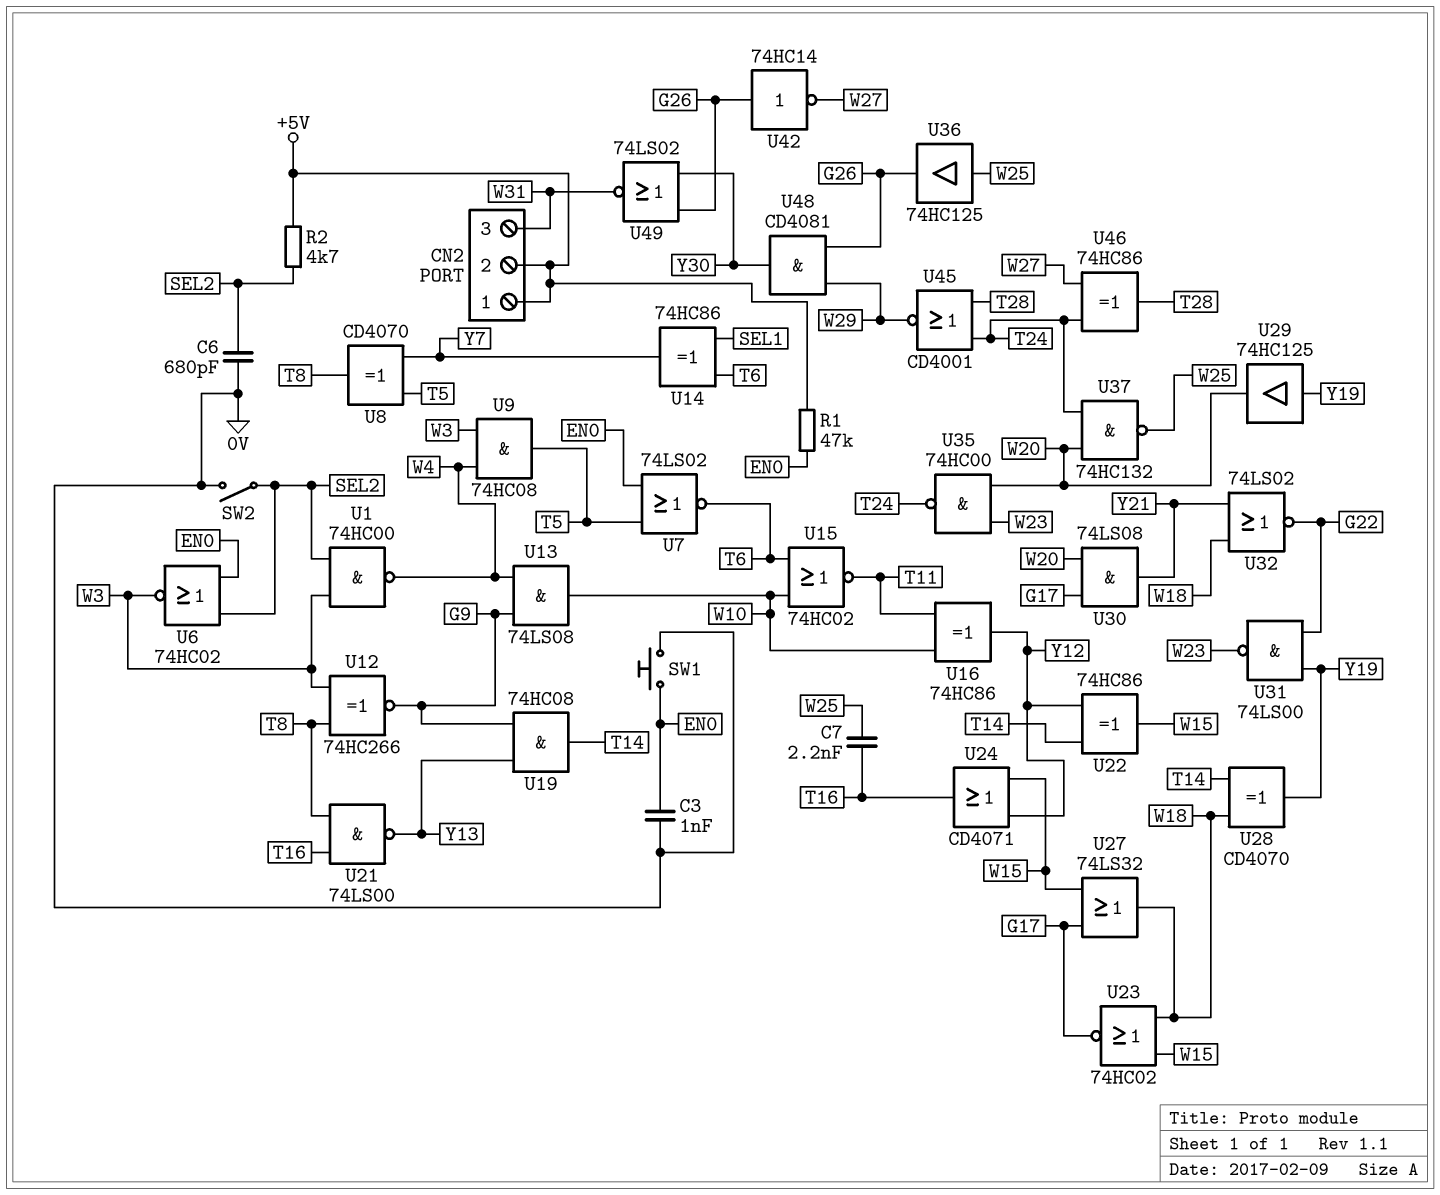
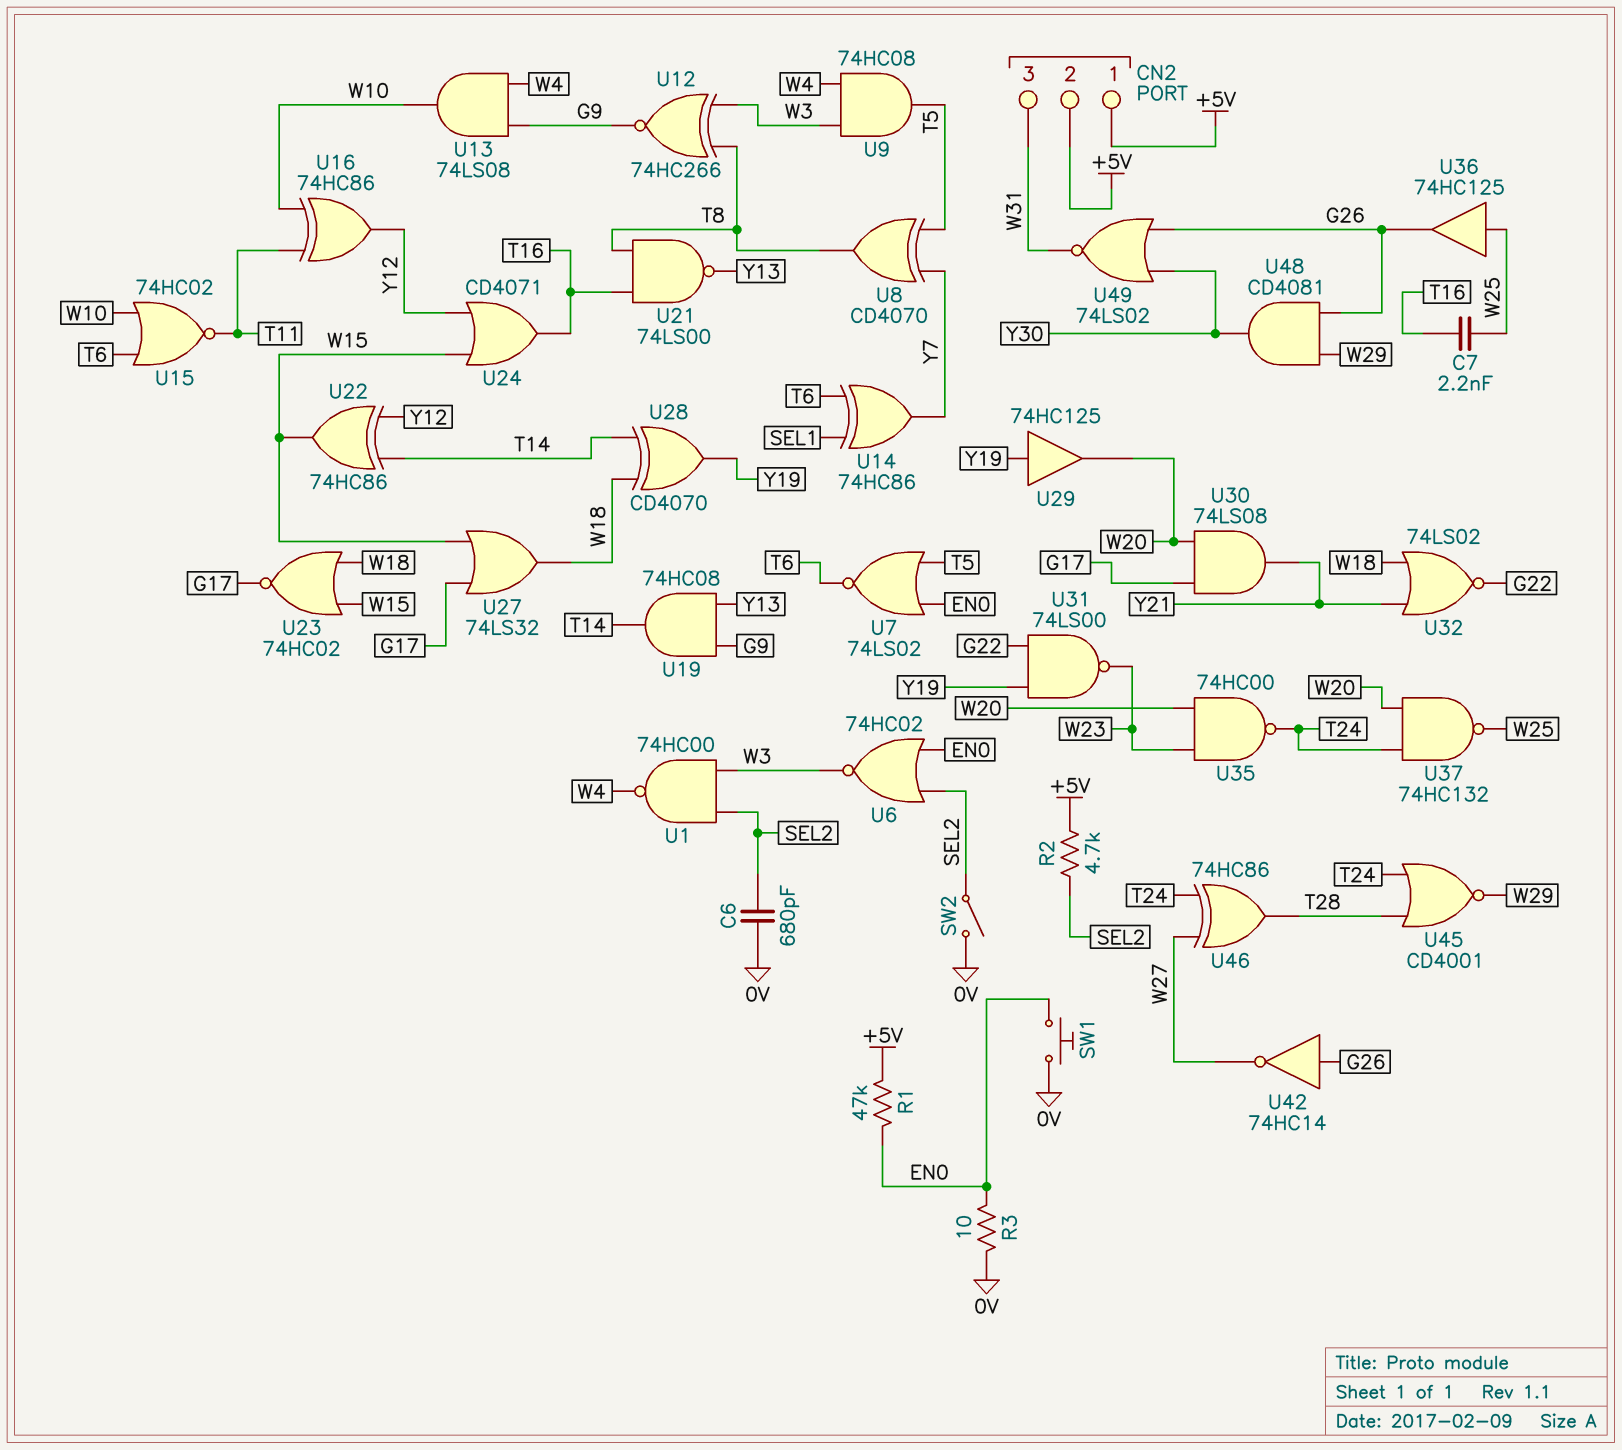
C3: 1nF (0V, EN0) -> none
R3: none -> 10 (0V, EN0)

